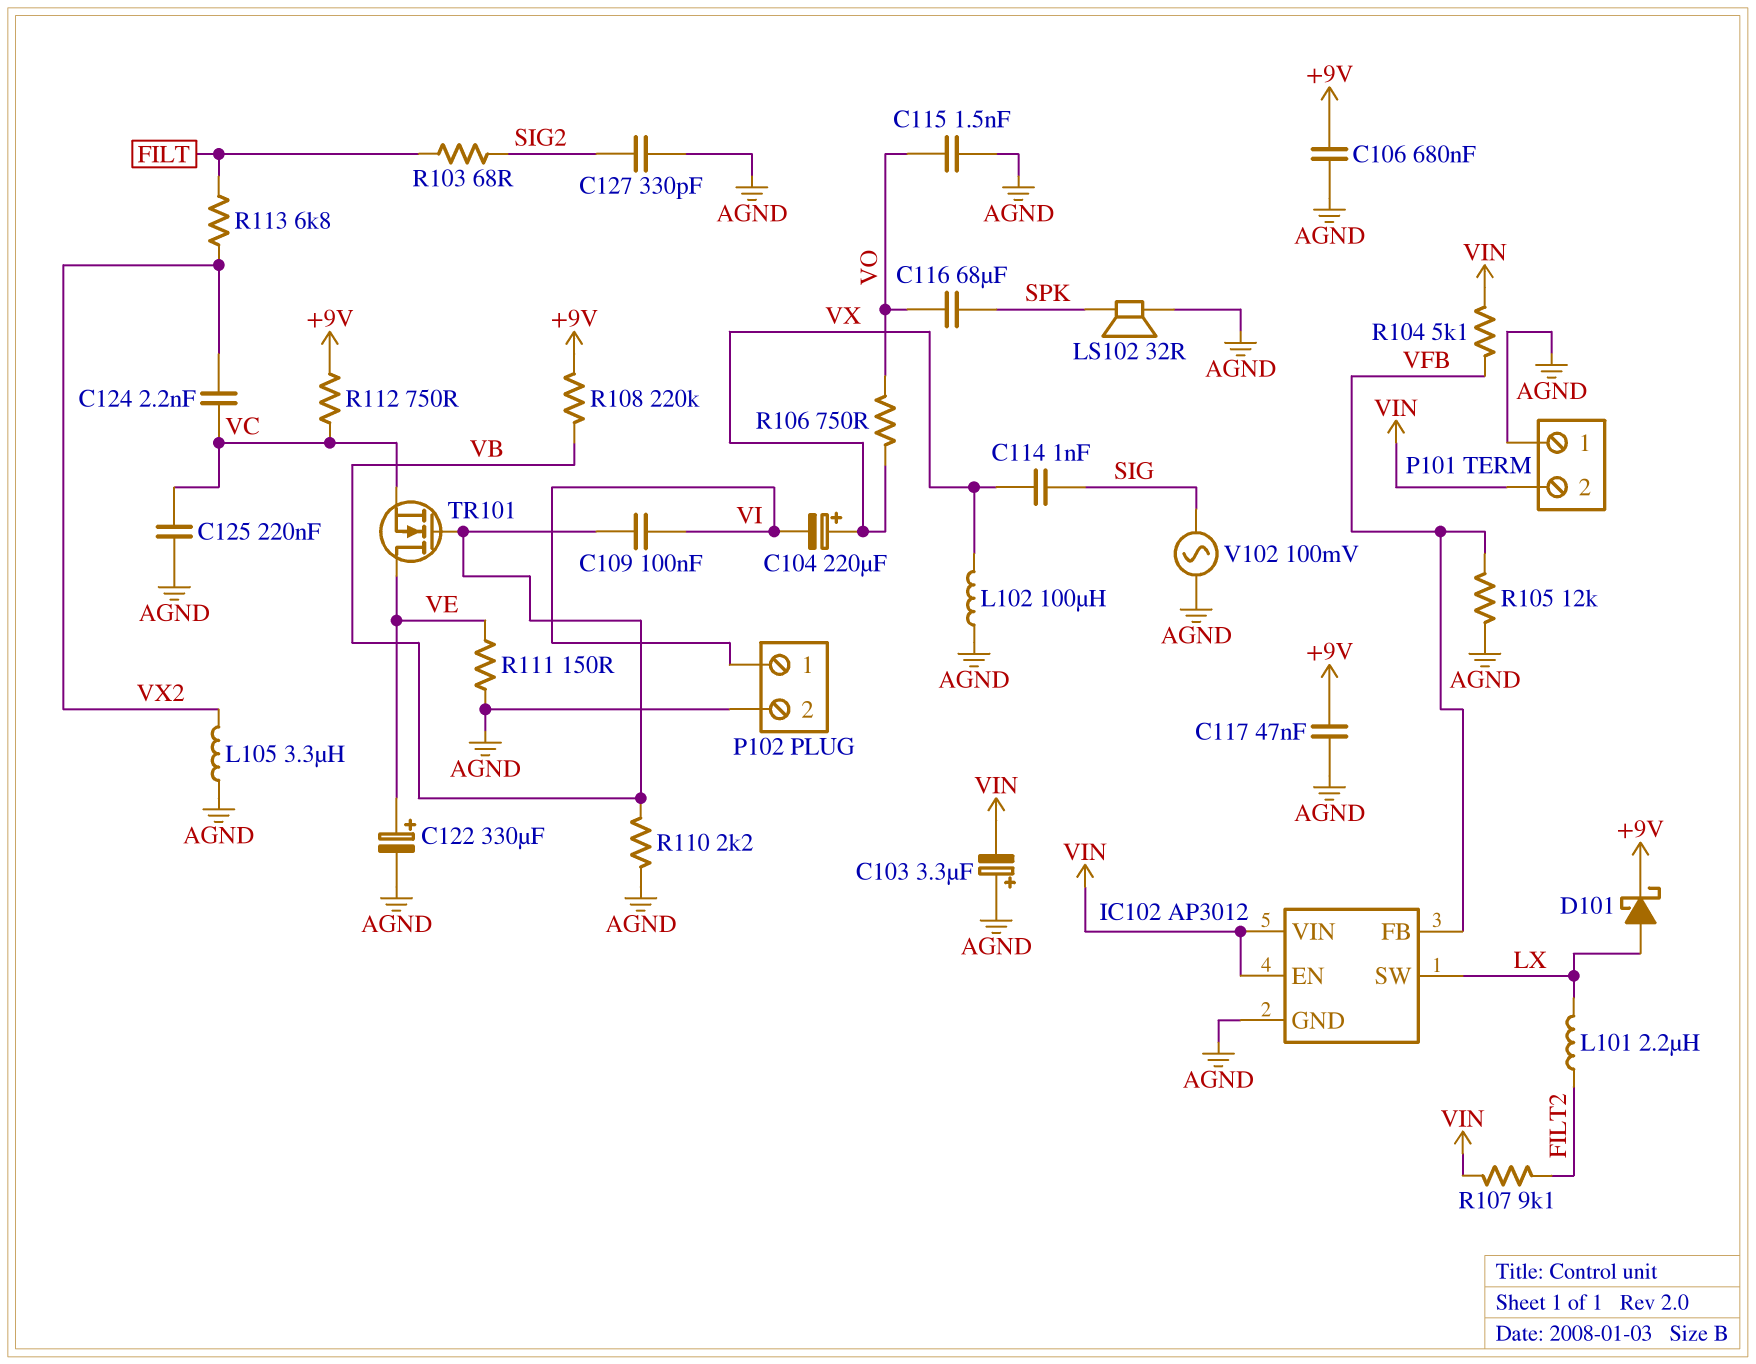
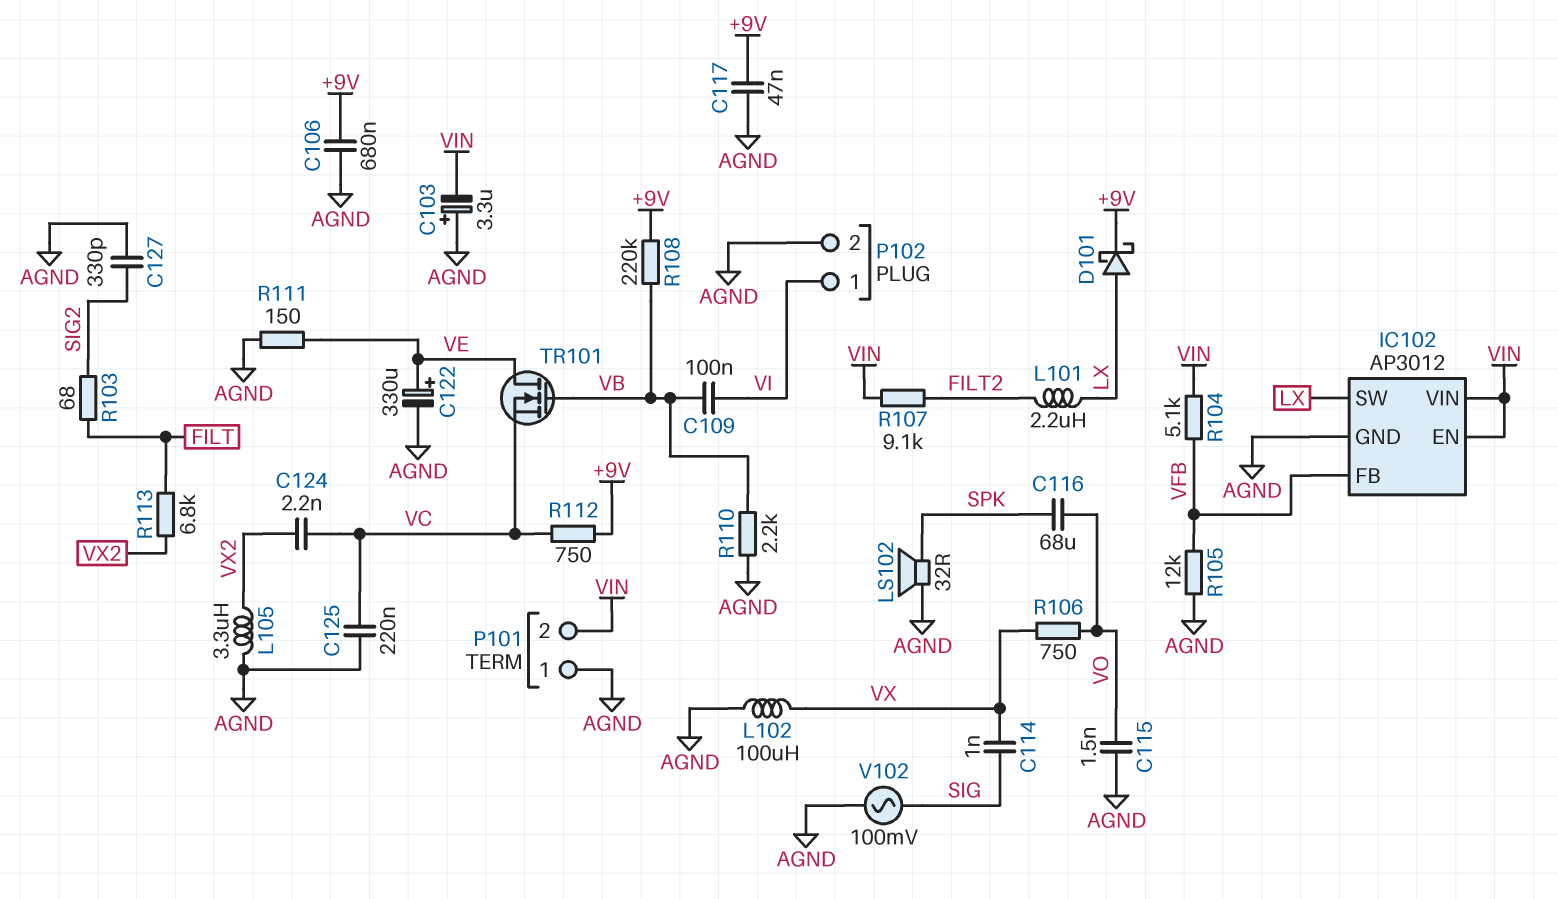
C104: 220uF (plus VX, minus VI) -> none

